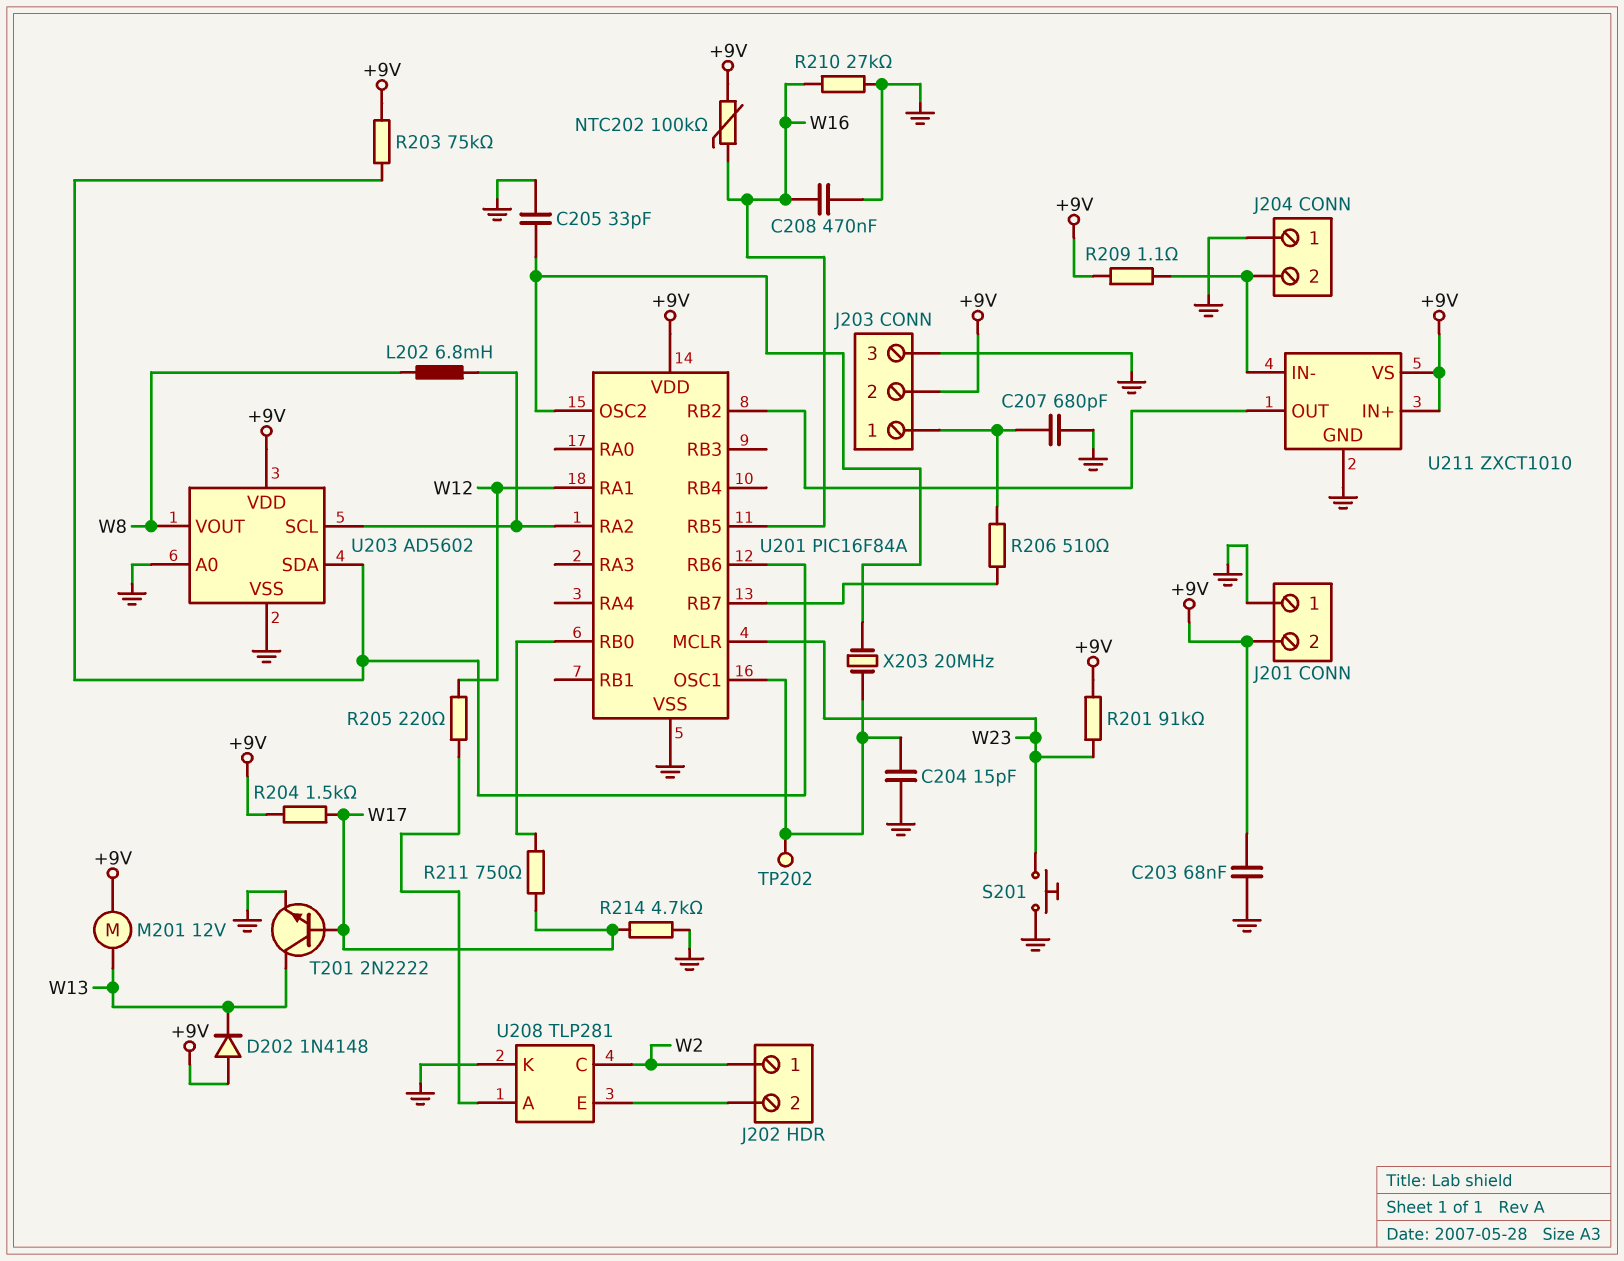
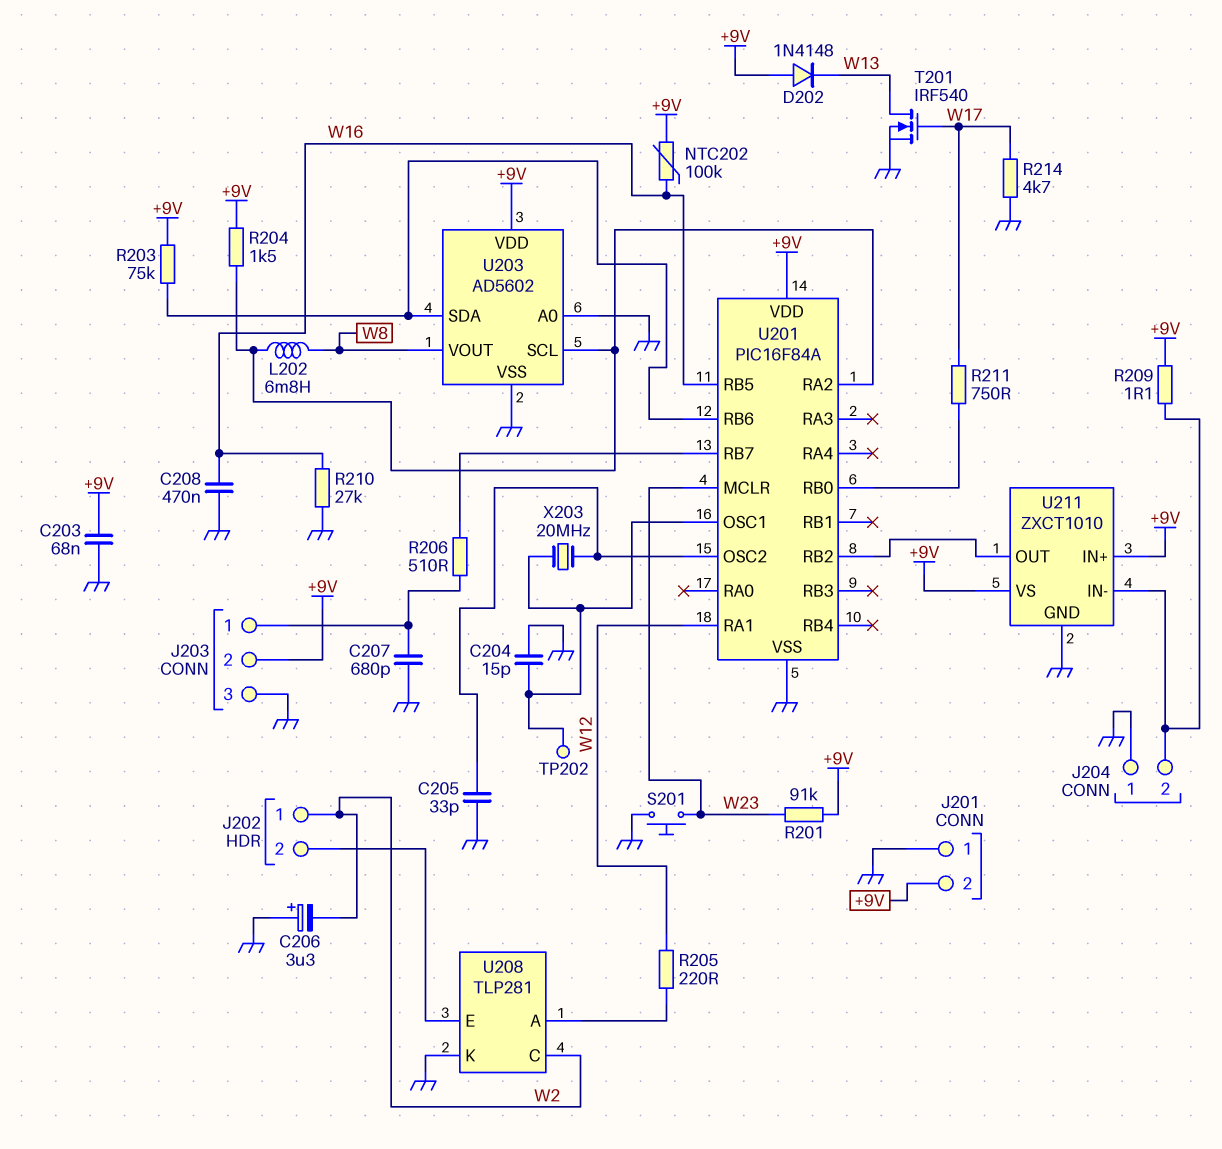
C206: none -> 3.3uF (plus GND, minus W2)
M201: motor 12V (+9V, W13) -> none
R204: 1.5k (+9V, W17) -> 1.5k (+9V, U201/RA2)
T201: NPN 2N2222 (B W17, C W13, E GND) -> NMOS IRF540 (G W17, D W13, S GND)

